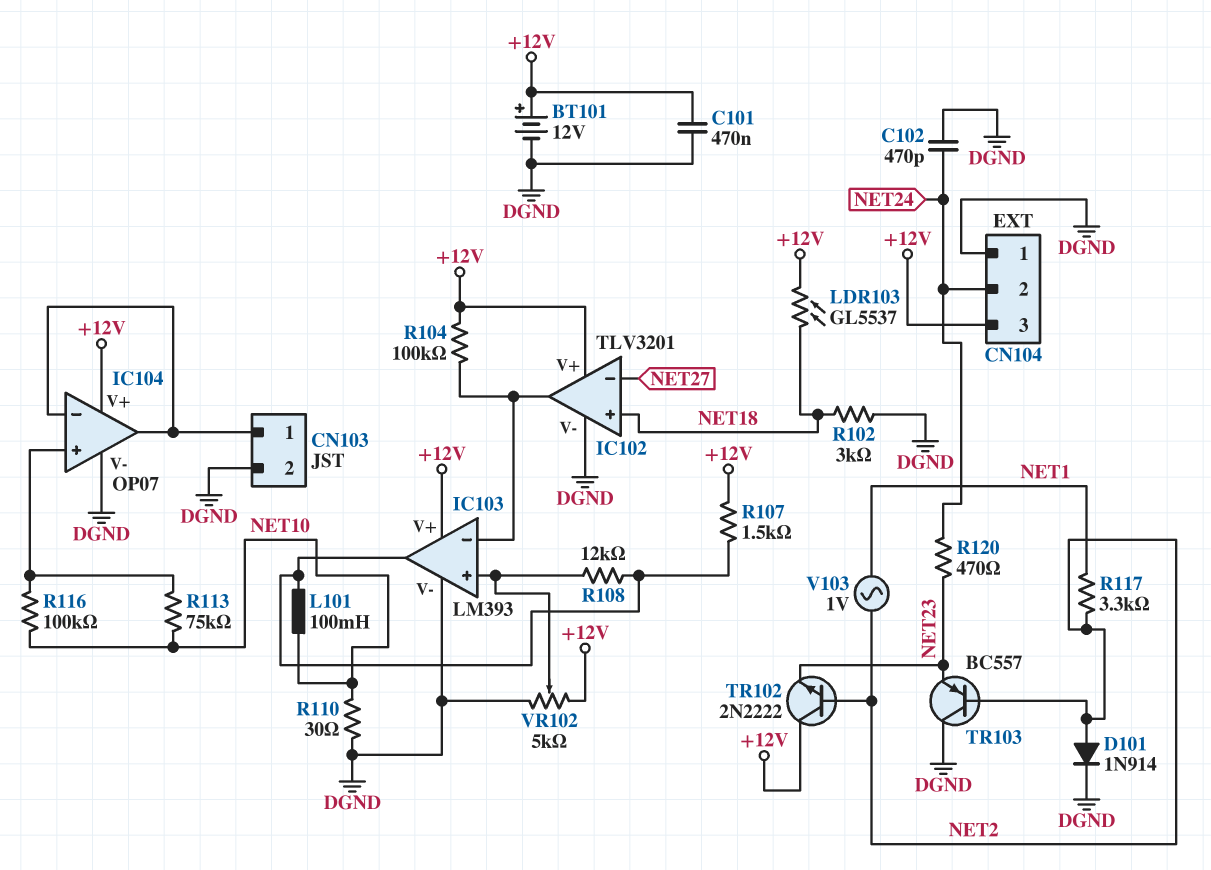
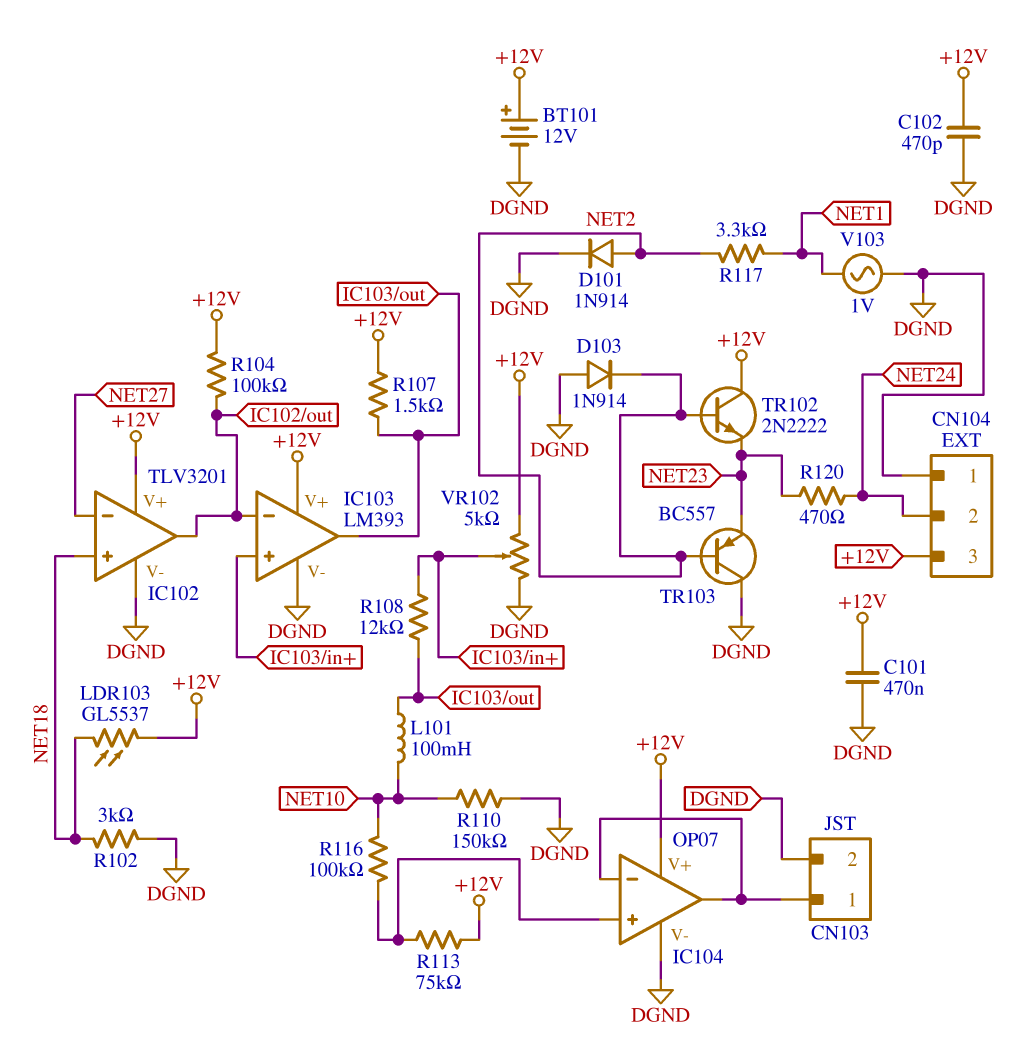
C102: 470pF (DGND, NET24) -> 470pF (+12V, DGND)
D103: none -> diode 1N914 (A DGND, K NET2)
R110: 30 (DGND, NET10) -> 150k (DGND, NET10)
R113: 75k (IC104/in+, NET10) -> 75k (+12V, IC104/in+)
V103: AC 1V (NET1, NET2) -> AC 1V (DGND, NET1)

